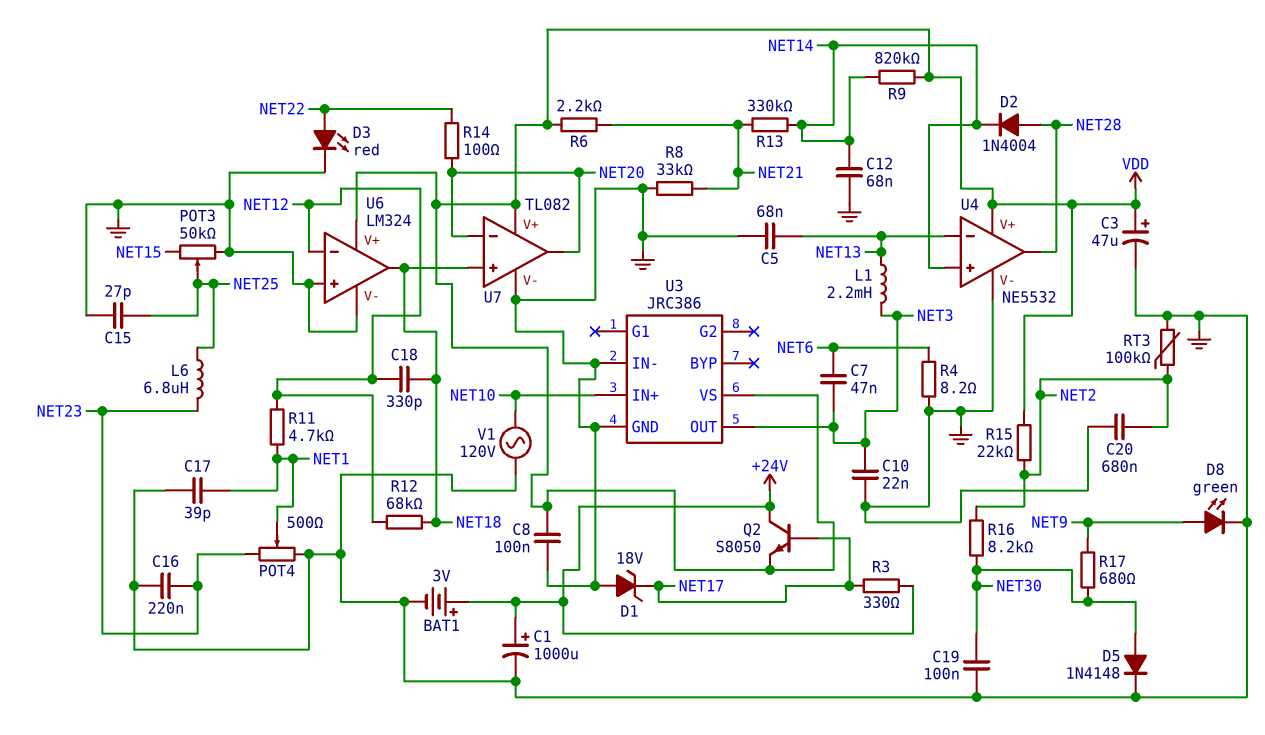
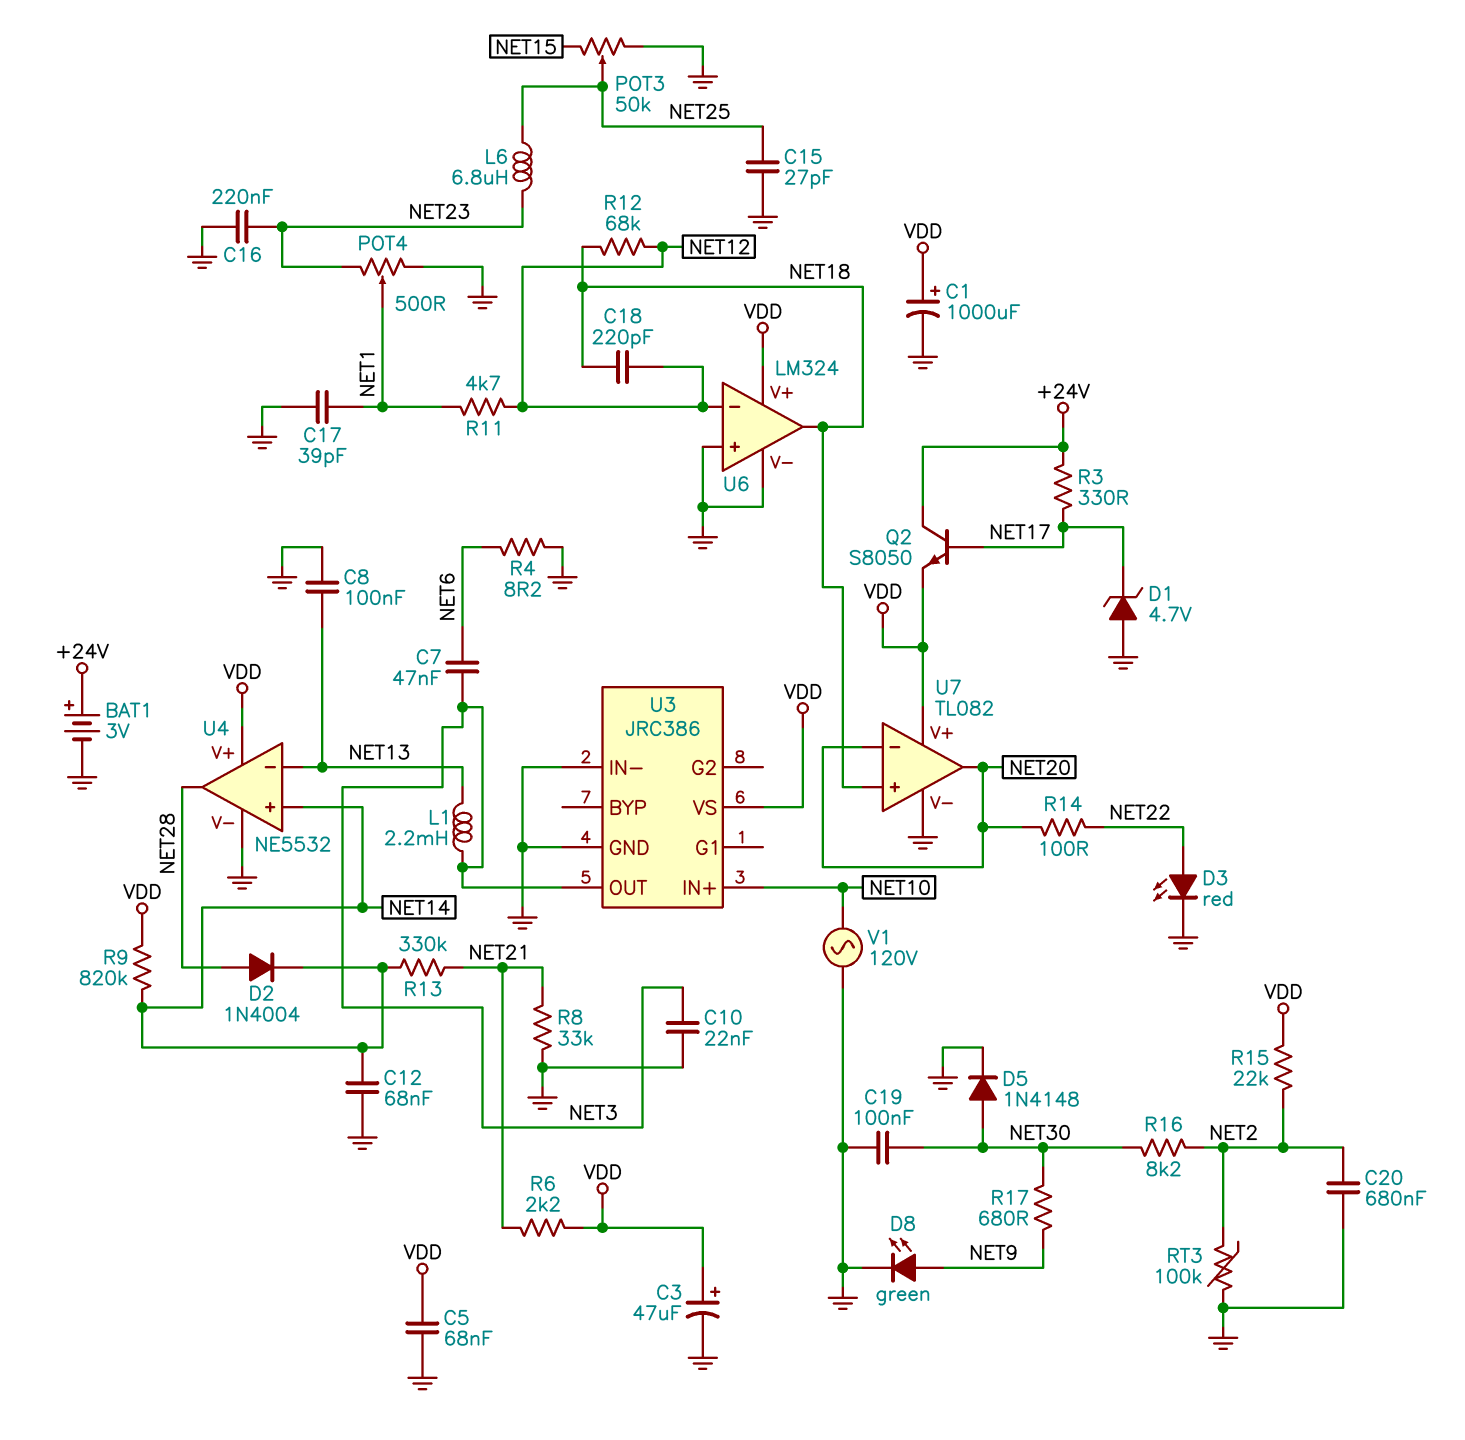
C1: 1000uF (plus +24V, minus GND) -> 1000uF (plus VDD, minus GND)
C5: 68nF (GND, NET13) -> 68nF (GND, VDD)
C8: 100nF (GND, VDD) -> 100nF (GND, NET13)
C18: 330pF (NET12, NET18) -> 220pF (NET12, NET18)
D1: zener 18V (A GND, K NET17) -> zener 4.7V (A GND, K NET17)

